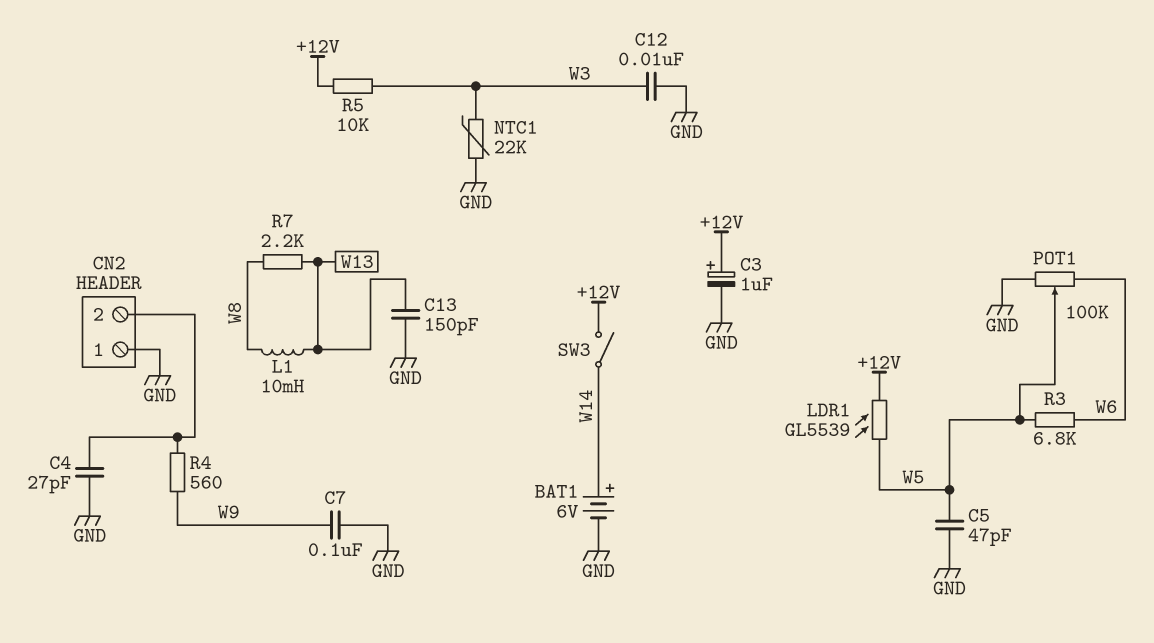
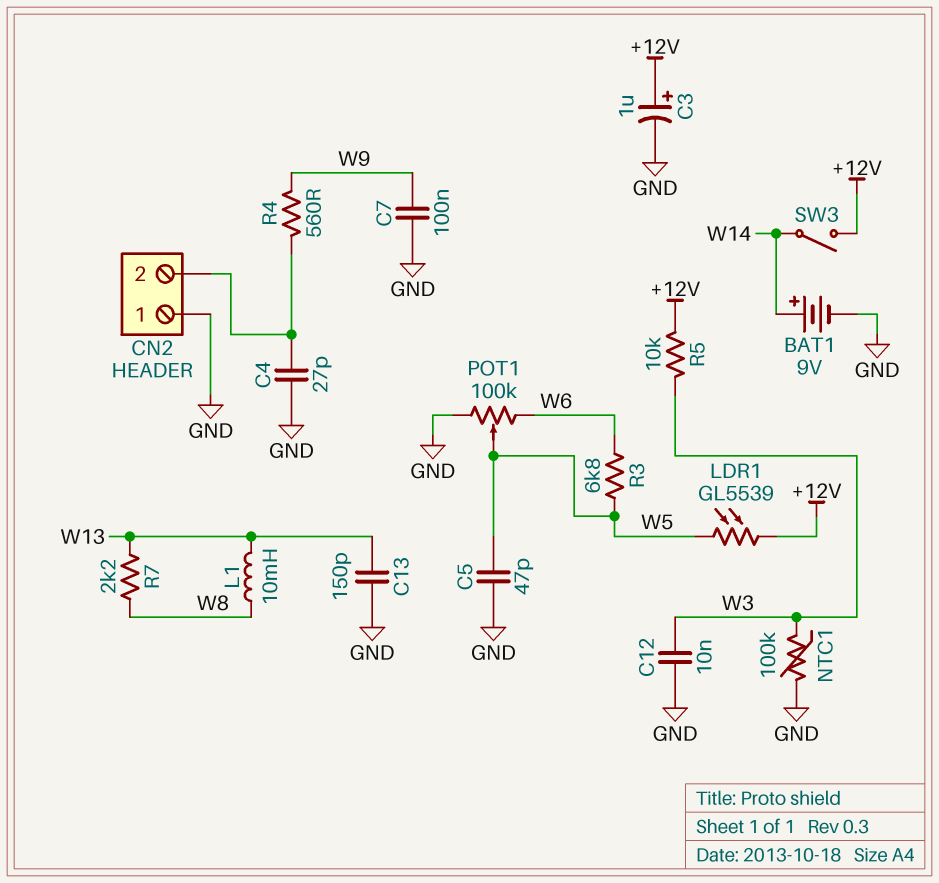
BAT1: 6V (plus W14, minus GND) -> 9V (plus W14, minus GND)
NTC1: 22k (GND, W3) -> 100k (GND, W3)

